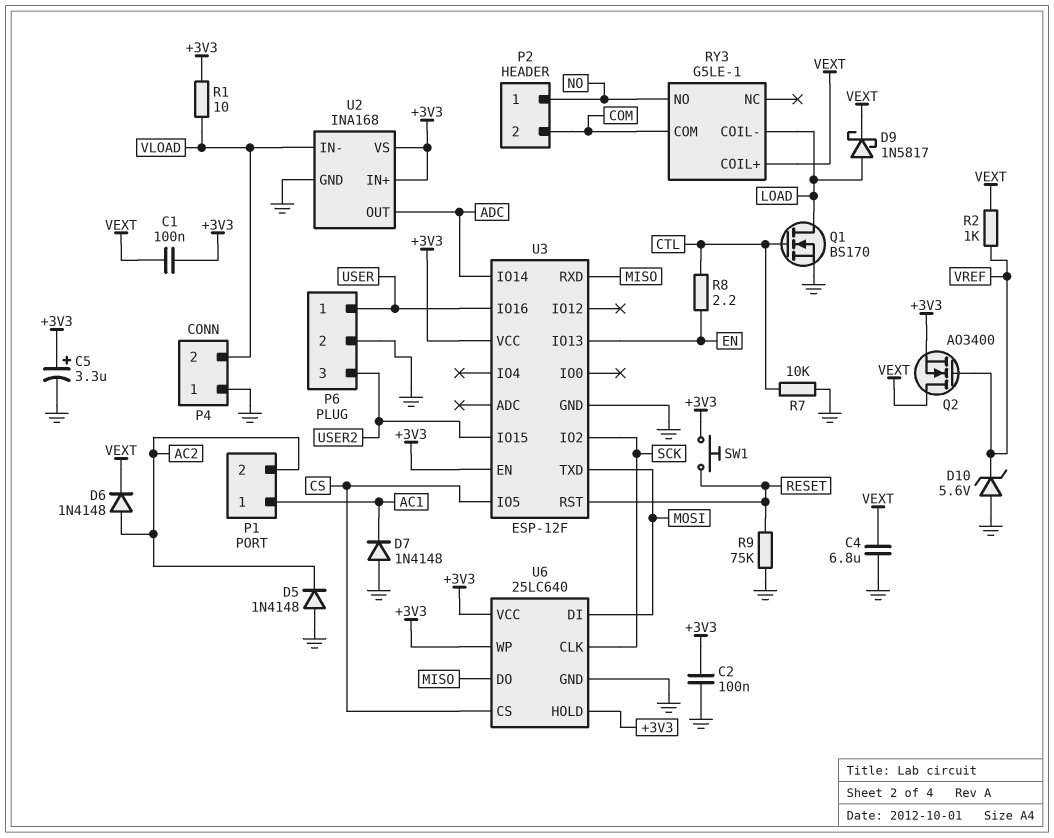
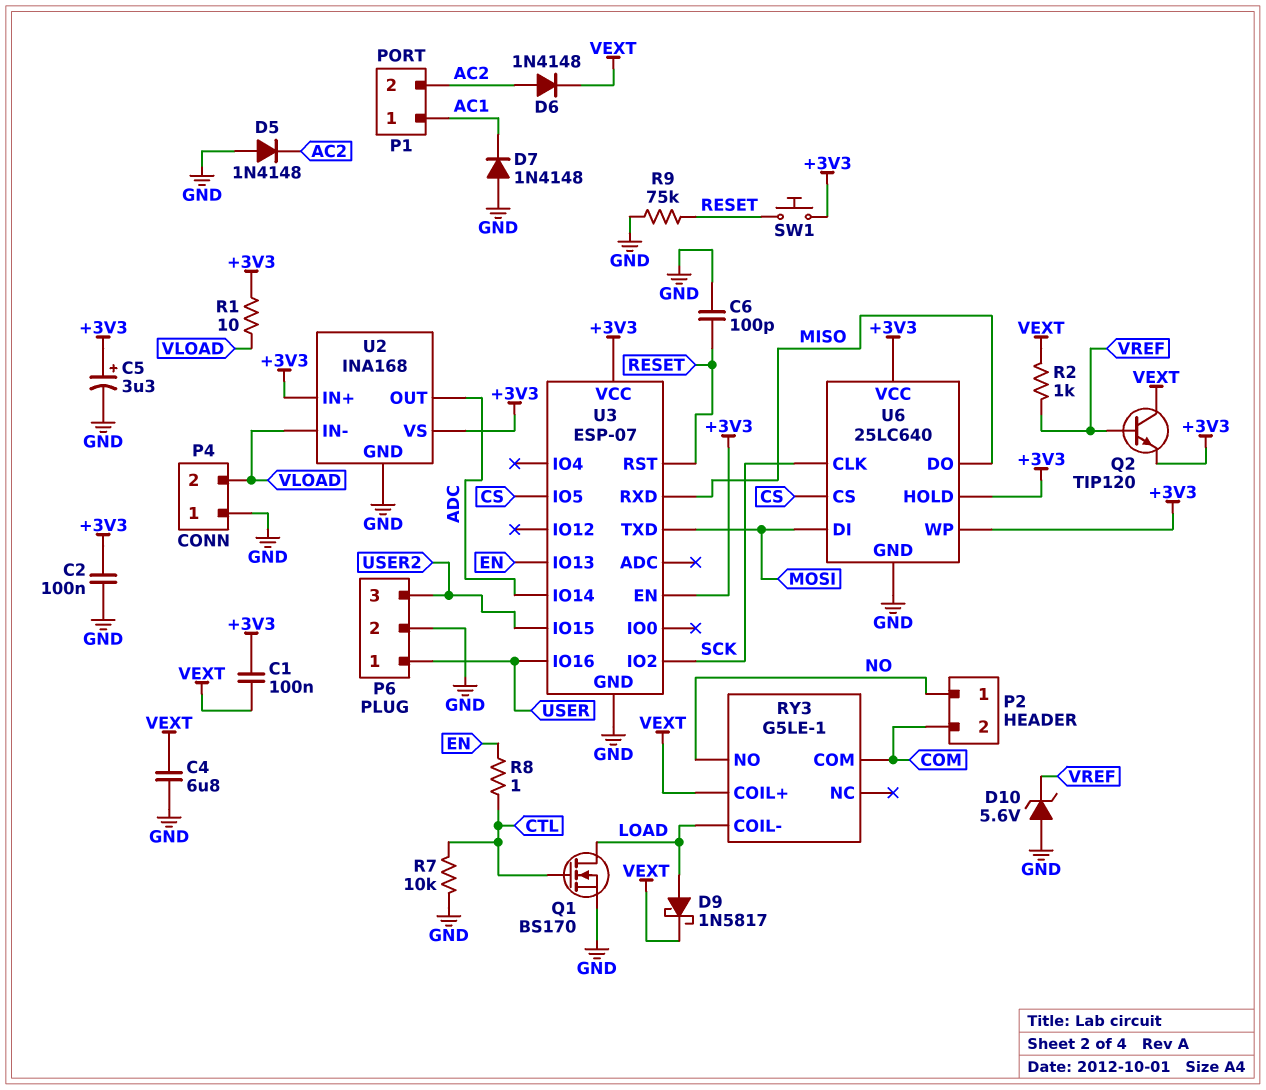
C6: none -> 100pF (GND, RESET)
Q2: NMOS AO3400 (G VREF, D VEXT, S +3V3) -> NPN TIP120 (B VREF, C VEXT, E +3V3)
R8: 2.2 (CTL, EN) -> 1 (CTL, EN)
U3: ESP-12F -> ESP-07

